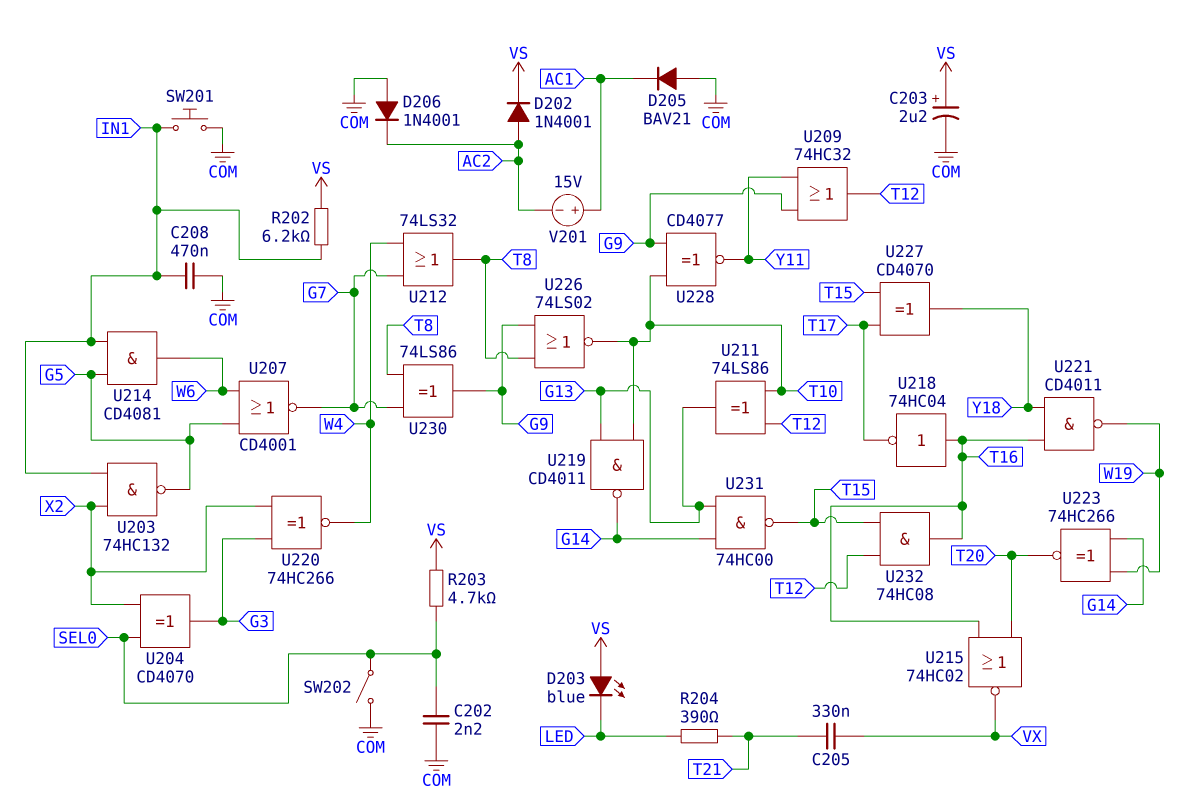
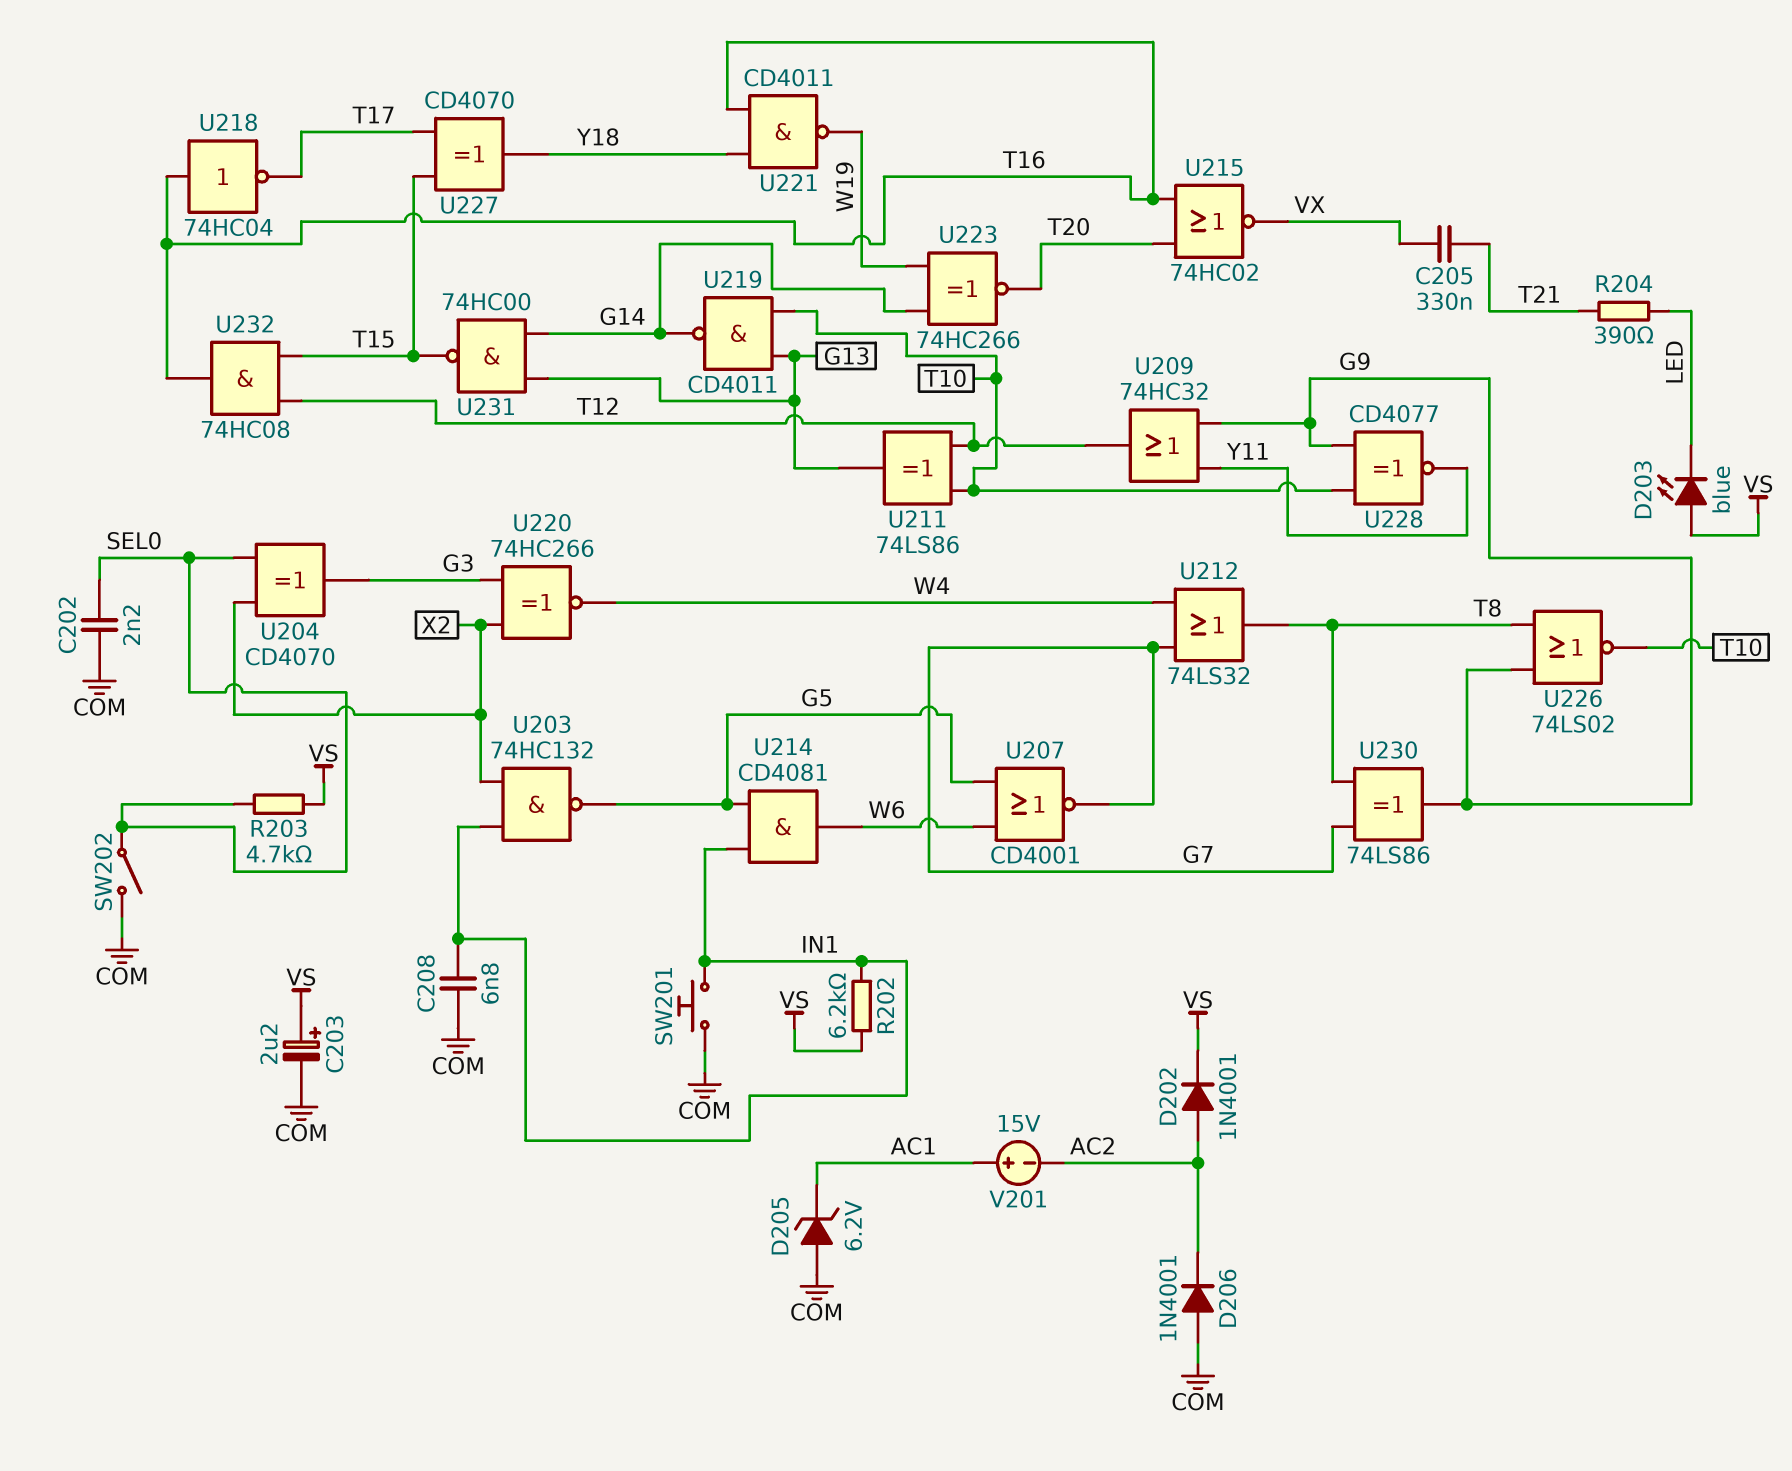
C208: 470nF (COM, IN1) -> 6.8nF (COM, IN1)
D205: diode BAV21 (A COM, K AC1) -> zener 6.2V (A COM, K AC1)

